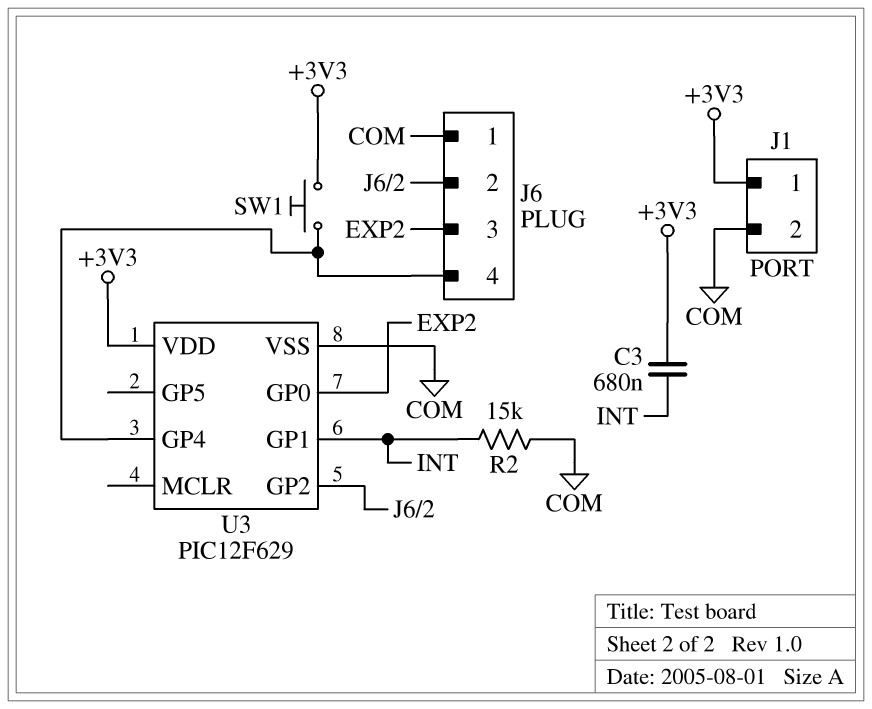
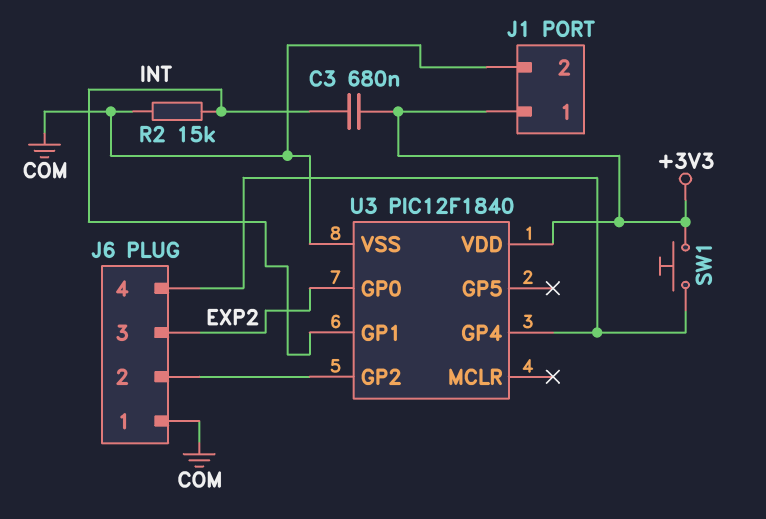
U3: PIC12F629 -> PIC12F1840

